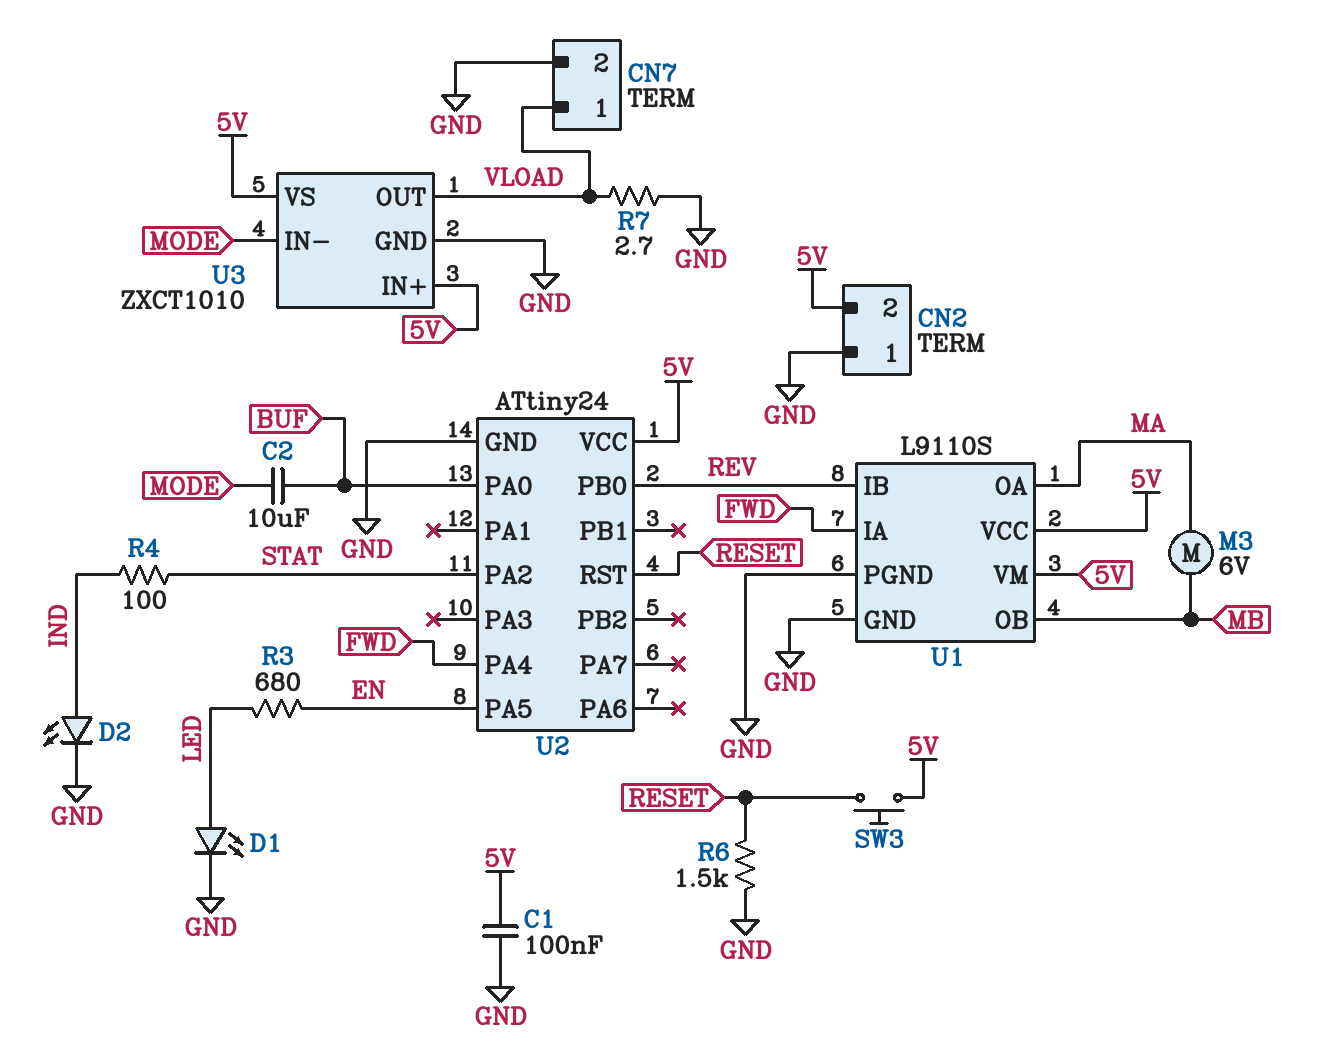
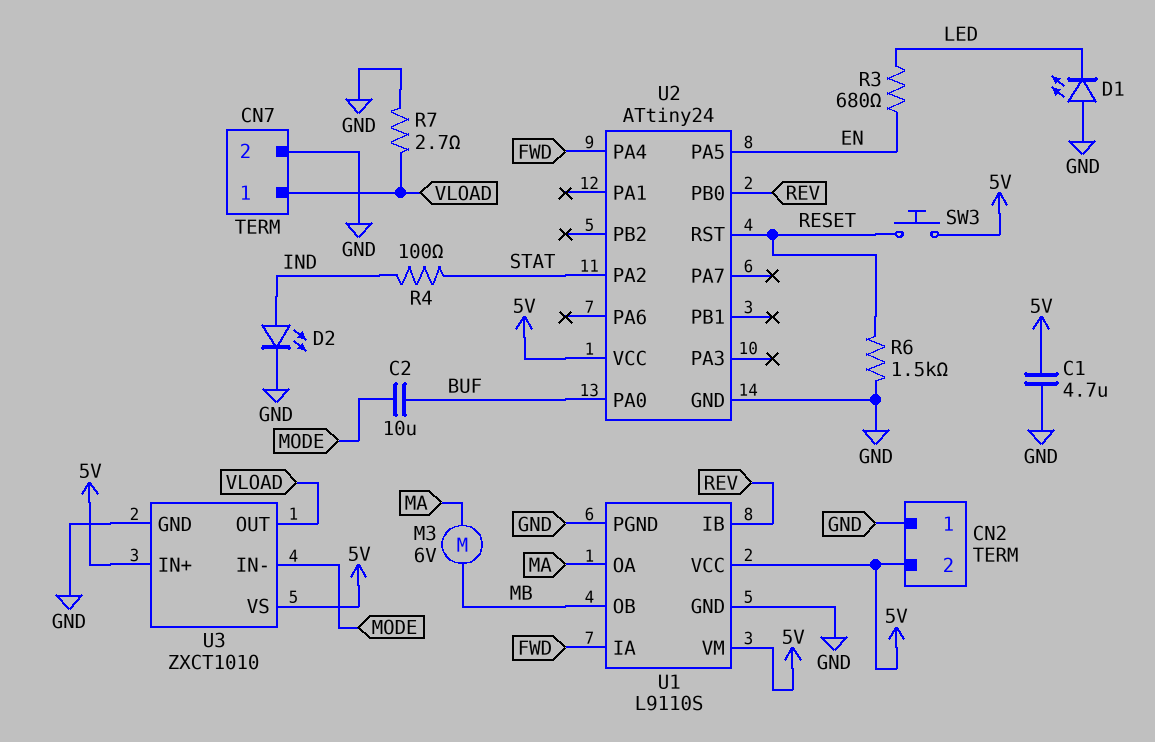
C1: 100nF (5V, GND) -> 4.7uF (5V, GND)
D1: LED (A LED, K GND) -> LED (A GND, K LED)

